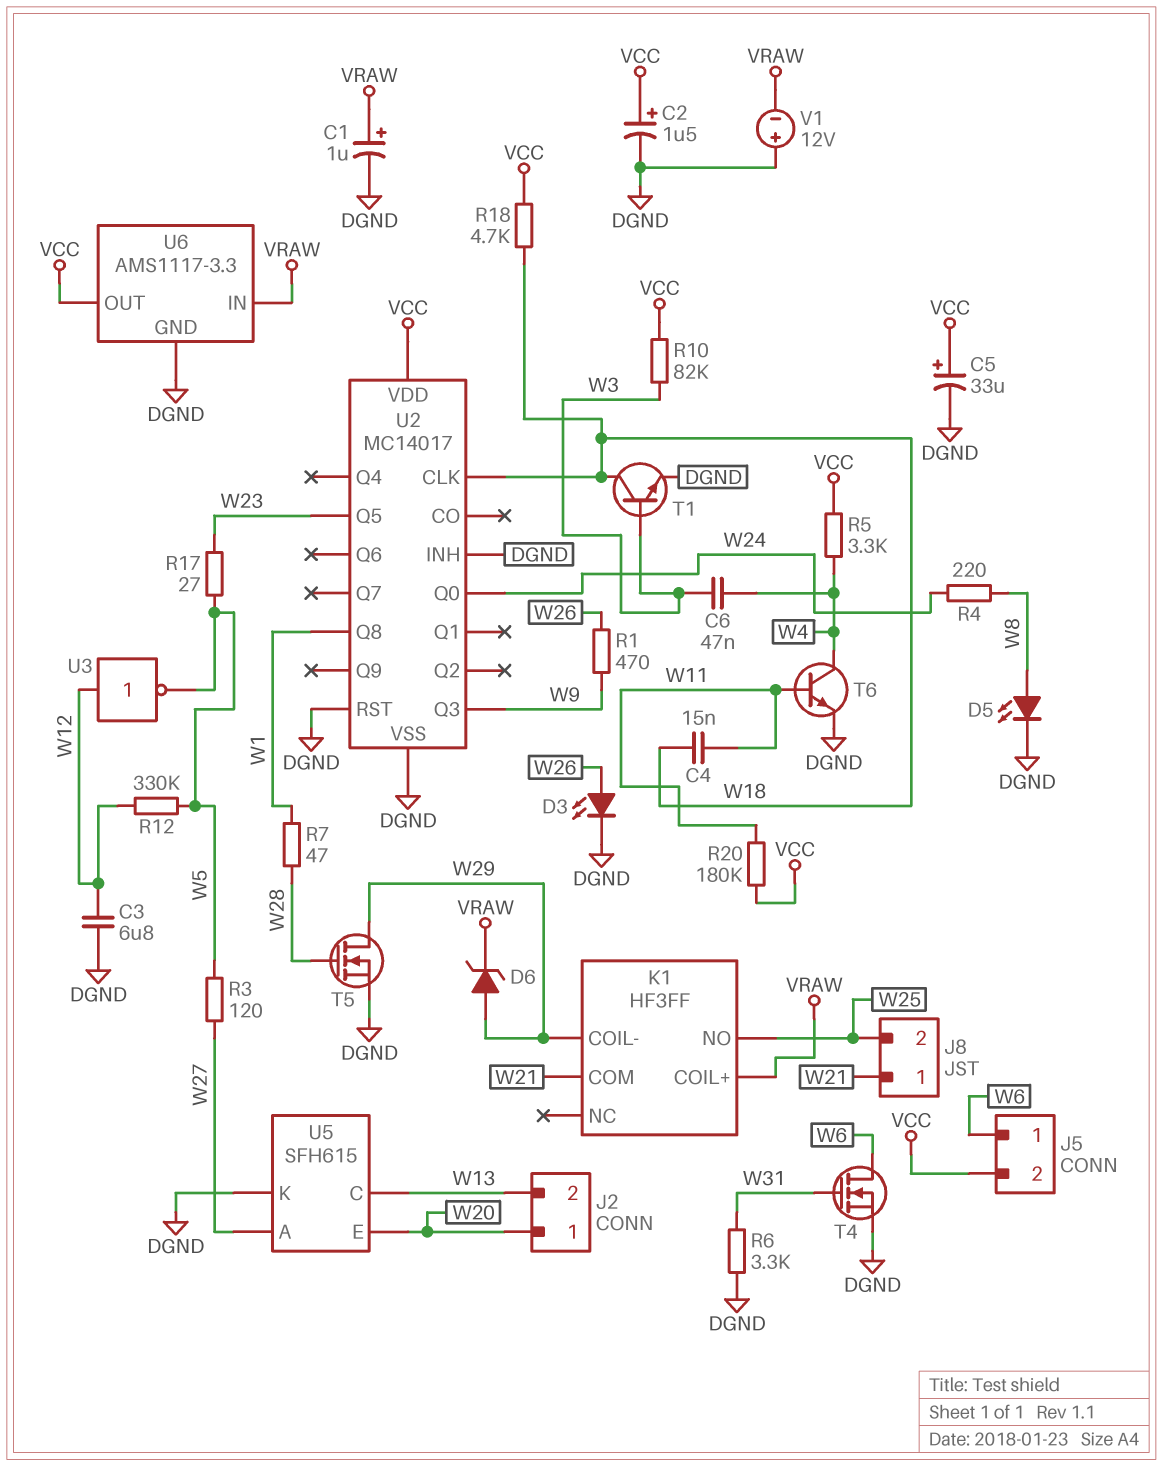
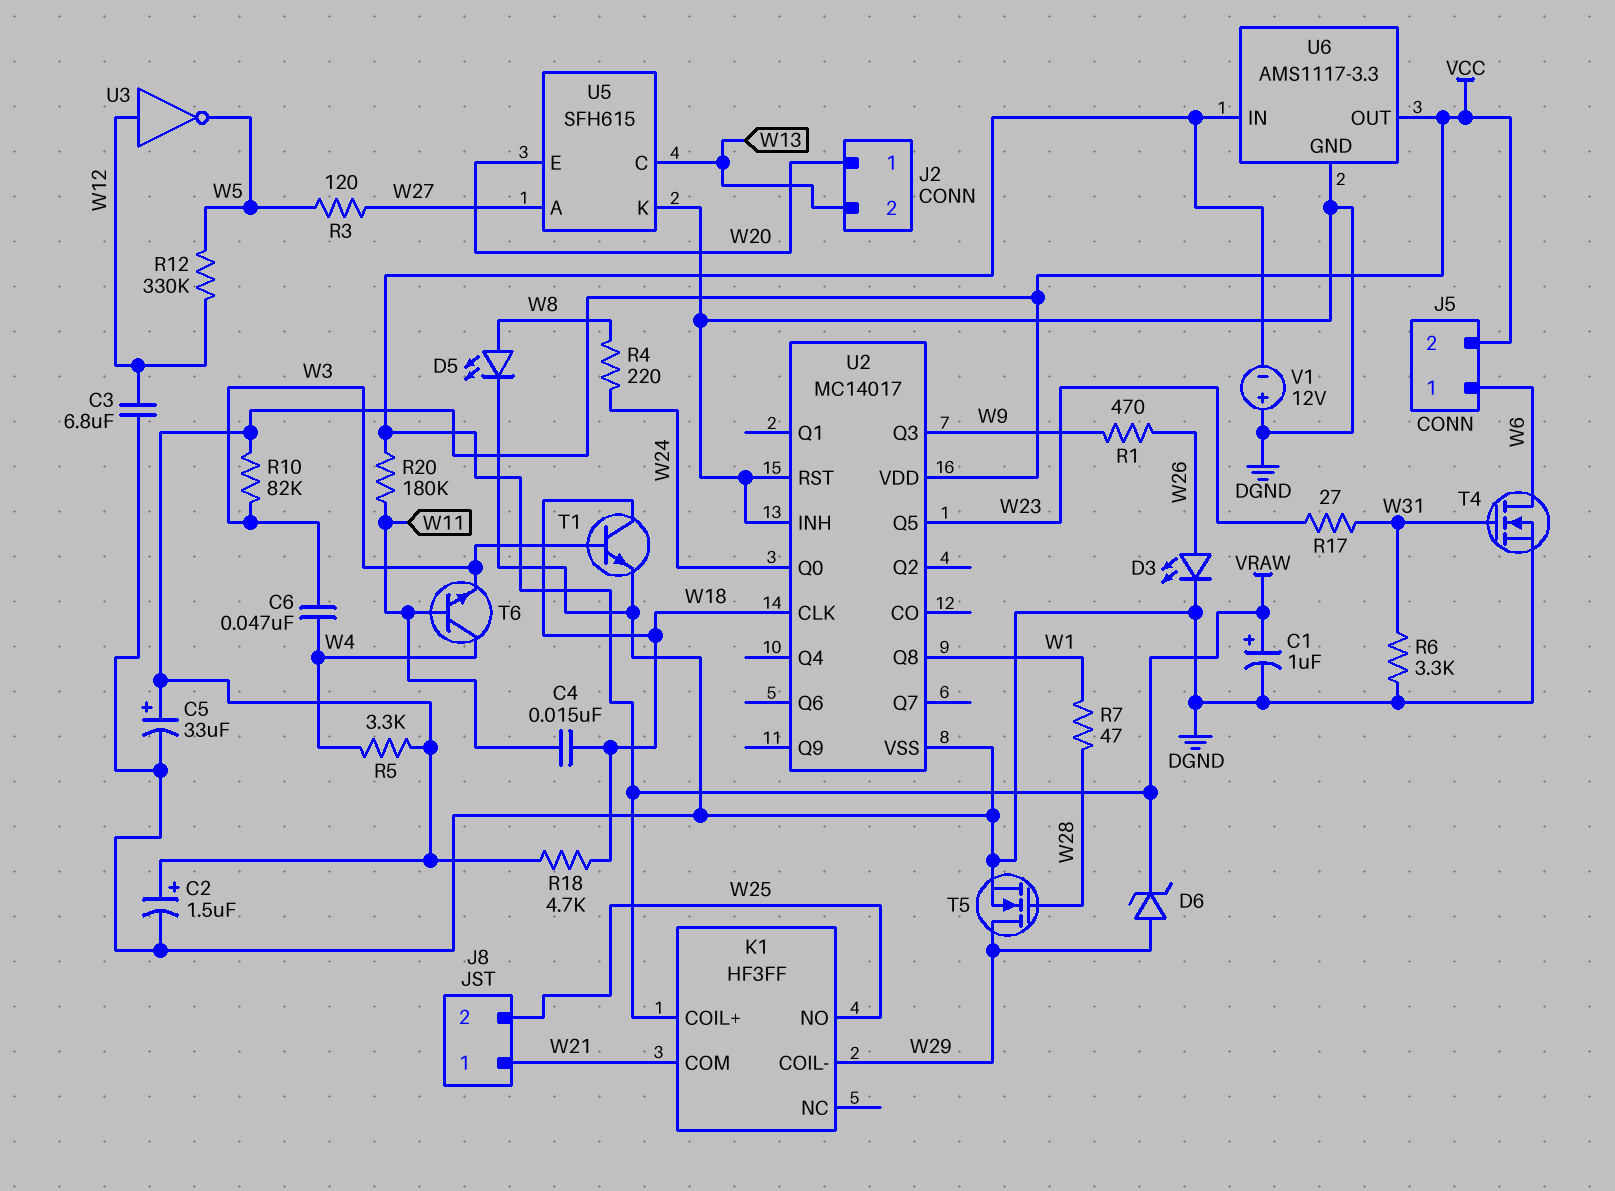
R17: 27 (W5, W23) -> 27 (W23, W31)
R20: 180k (VCC, W11) -> 180k (VRAW, W11)
T6: NPN (B W11, C W4, E DGND) -> NPN (B W11, C W4, E W3)

